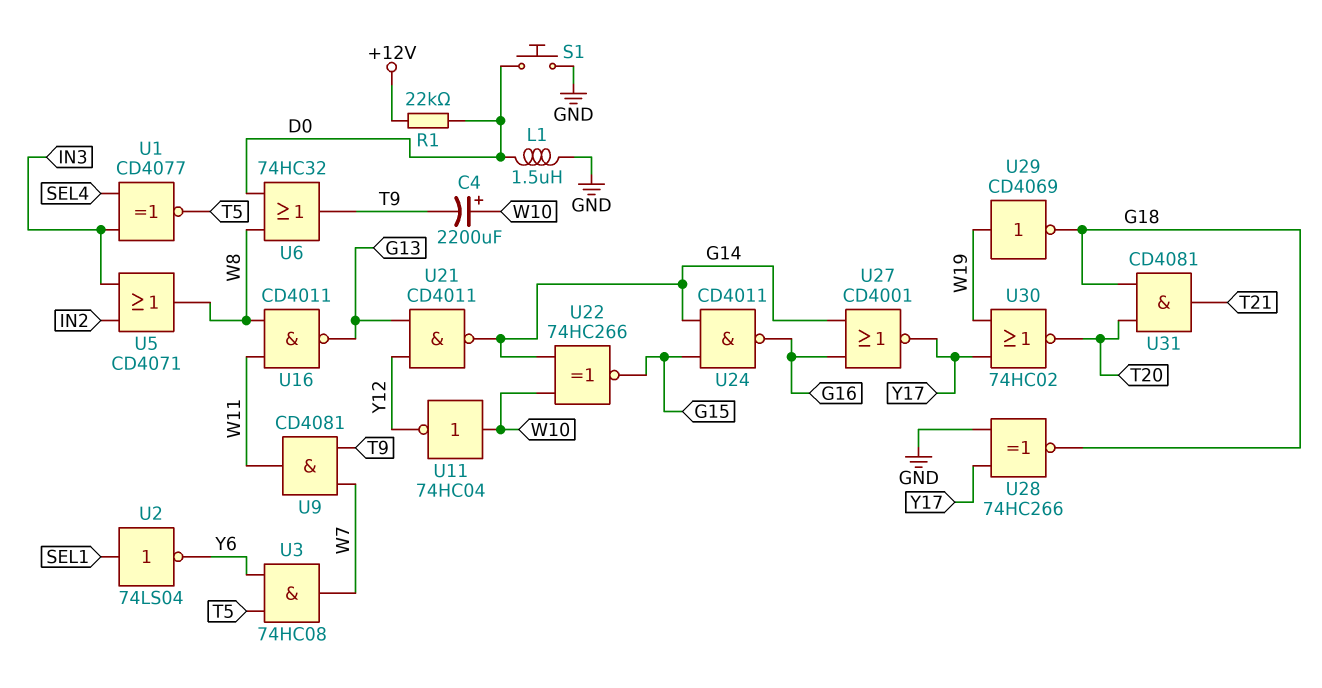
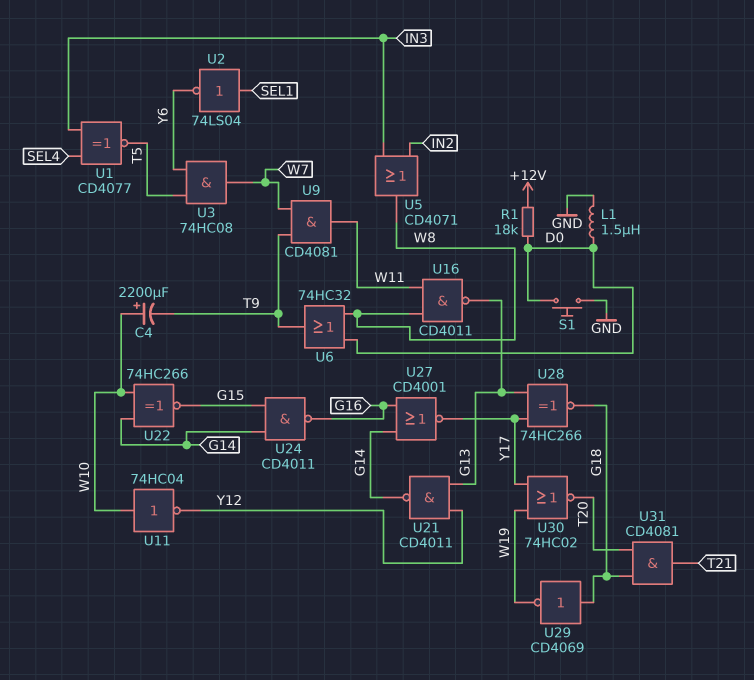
R1: 22k (+12V, D0) -> 18k (+12V, D0)
U28: XNOR 74HC266 (in GND, in Y17, out G18) -> XNOR 74HC266 (in G13, in Y17, out G18)
U29: NOT CD4069 (in W19, out G18) -> NOT CD4069 (in G18, out W19)

